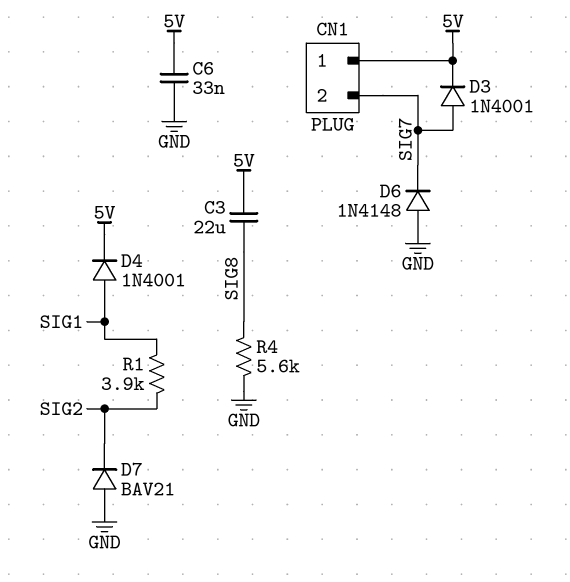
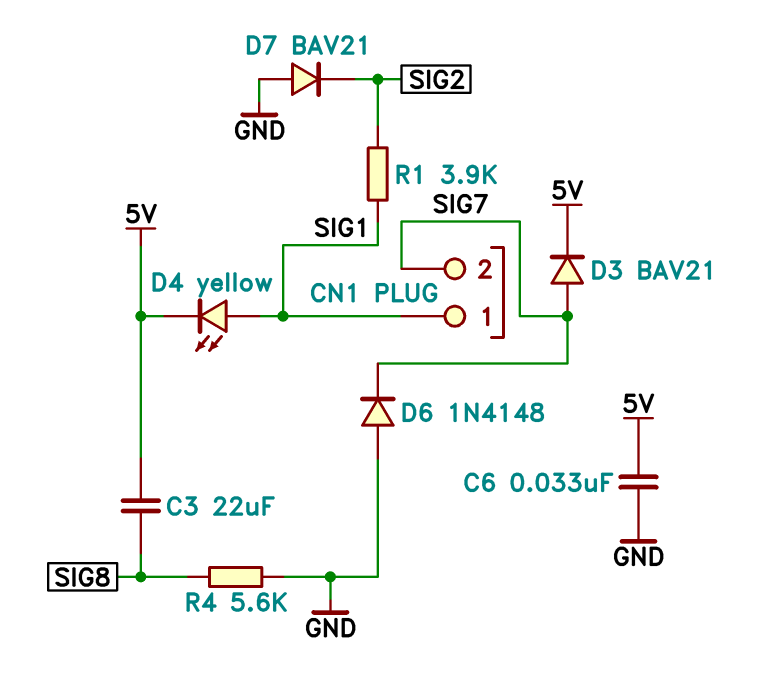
CN1 pin 1: 5V -> SIG1
D3: diode 1N4001 (A SIG7, K 5V) -> diode BAV21 (A SIG7, K 5V)
D4: diode 1N4001 (A SIG1, K 5V) -> LED yellow (A SIG1, K 5V)

